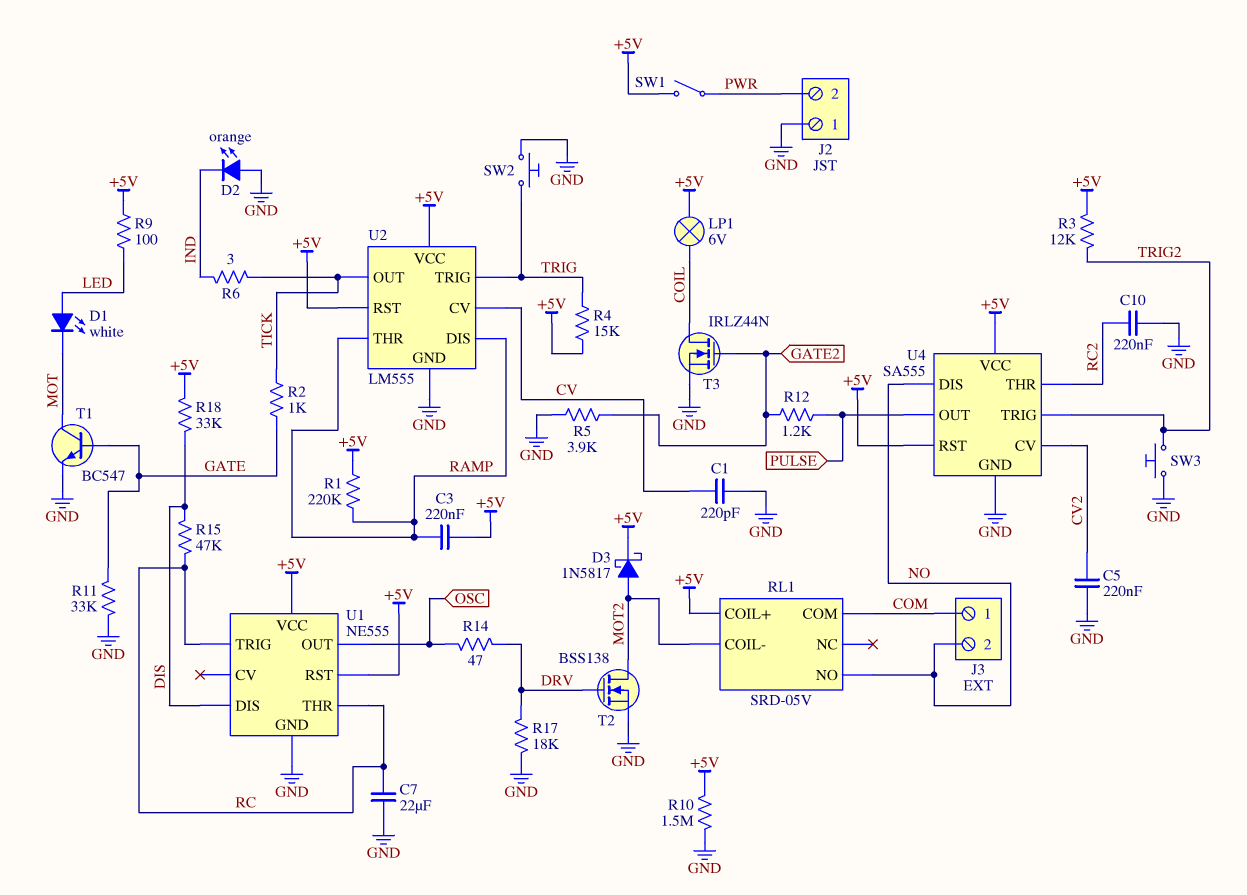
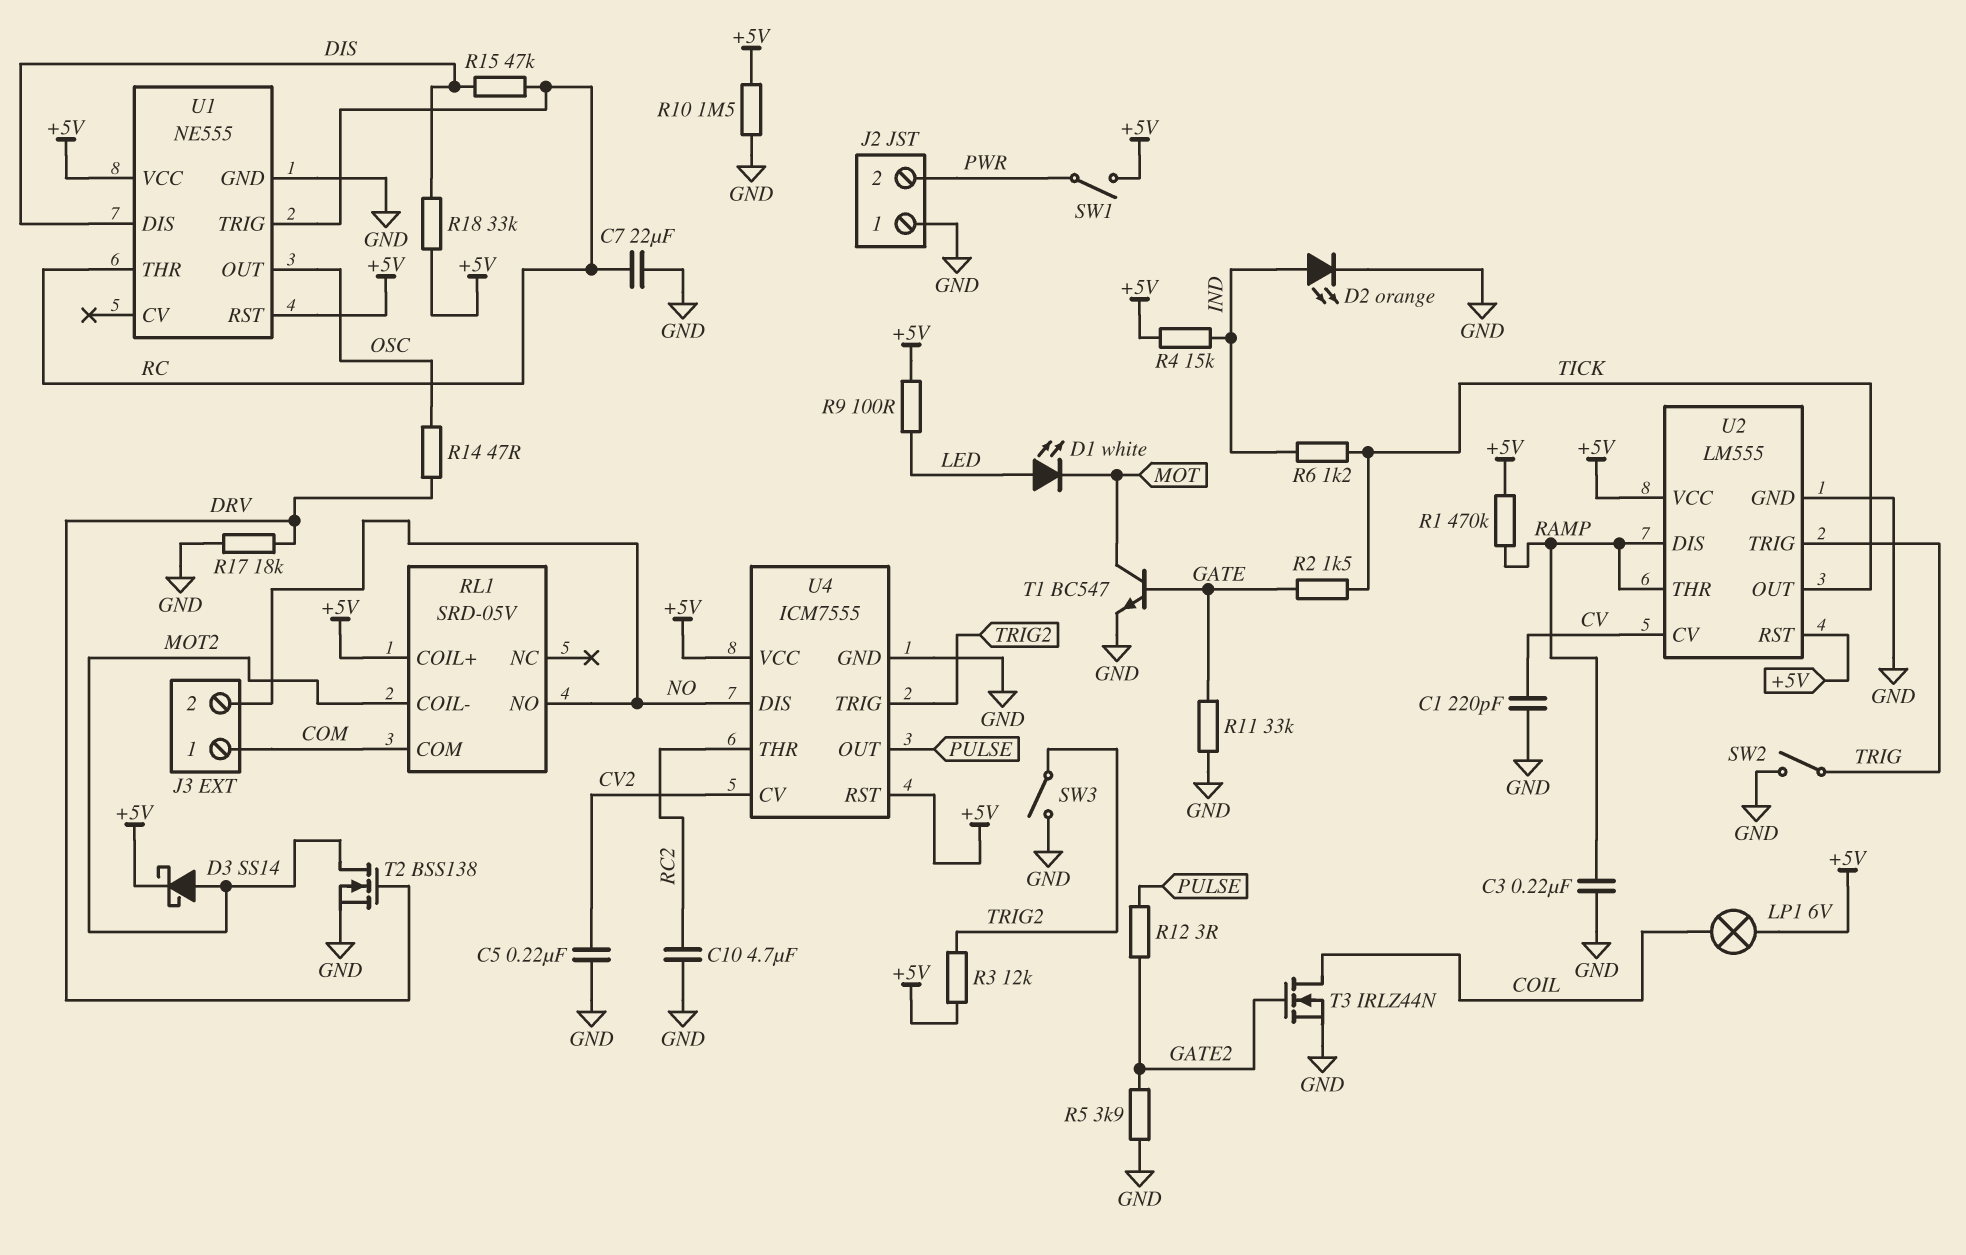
C3: 220nF (+5V, RAMP) -> 220nF (GND, RAMP)
C10: 220nF (GND, RC2) -> 4.7uF (GND, RC2)
D2: LED orange (A GND, K IND) -> LED orange (A IND, K GND)
D3: schottky 1N5817 (A MOT2, K +5V) -> schottky SS14 (A MOT2, K +5V)
R1: 220k (+5V, RAMP) -> 470k (+5V, RAMP)
R2: 1k (GATE, TICK) -> 1.5k (GATE, TICK)
R4: 15k (+5V, TRIG) -> 15k (+5V, IND)
R6: 3 (IND, TICK) -> 1.2k (IND, TICK)
R12: 1.2k (GATE2, PULSE) -> 3 (GATE2, PULSE)
SW2: button (GND, TRIG) -> switch (GND, TRIG)
SW3: button (GND, TRIG2) -> switch (GND, TRIG2)
U4: SA555 -> ICM7555

